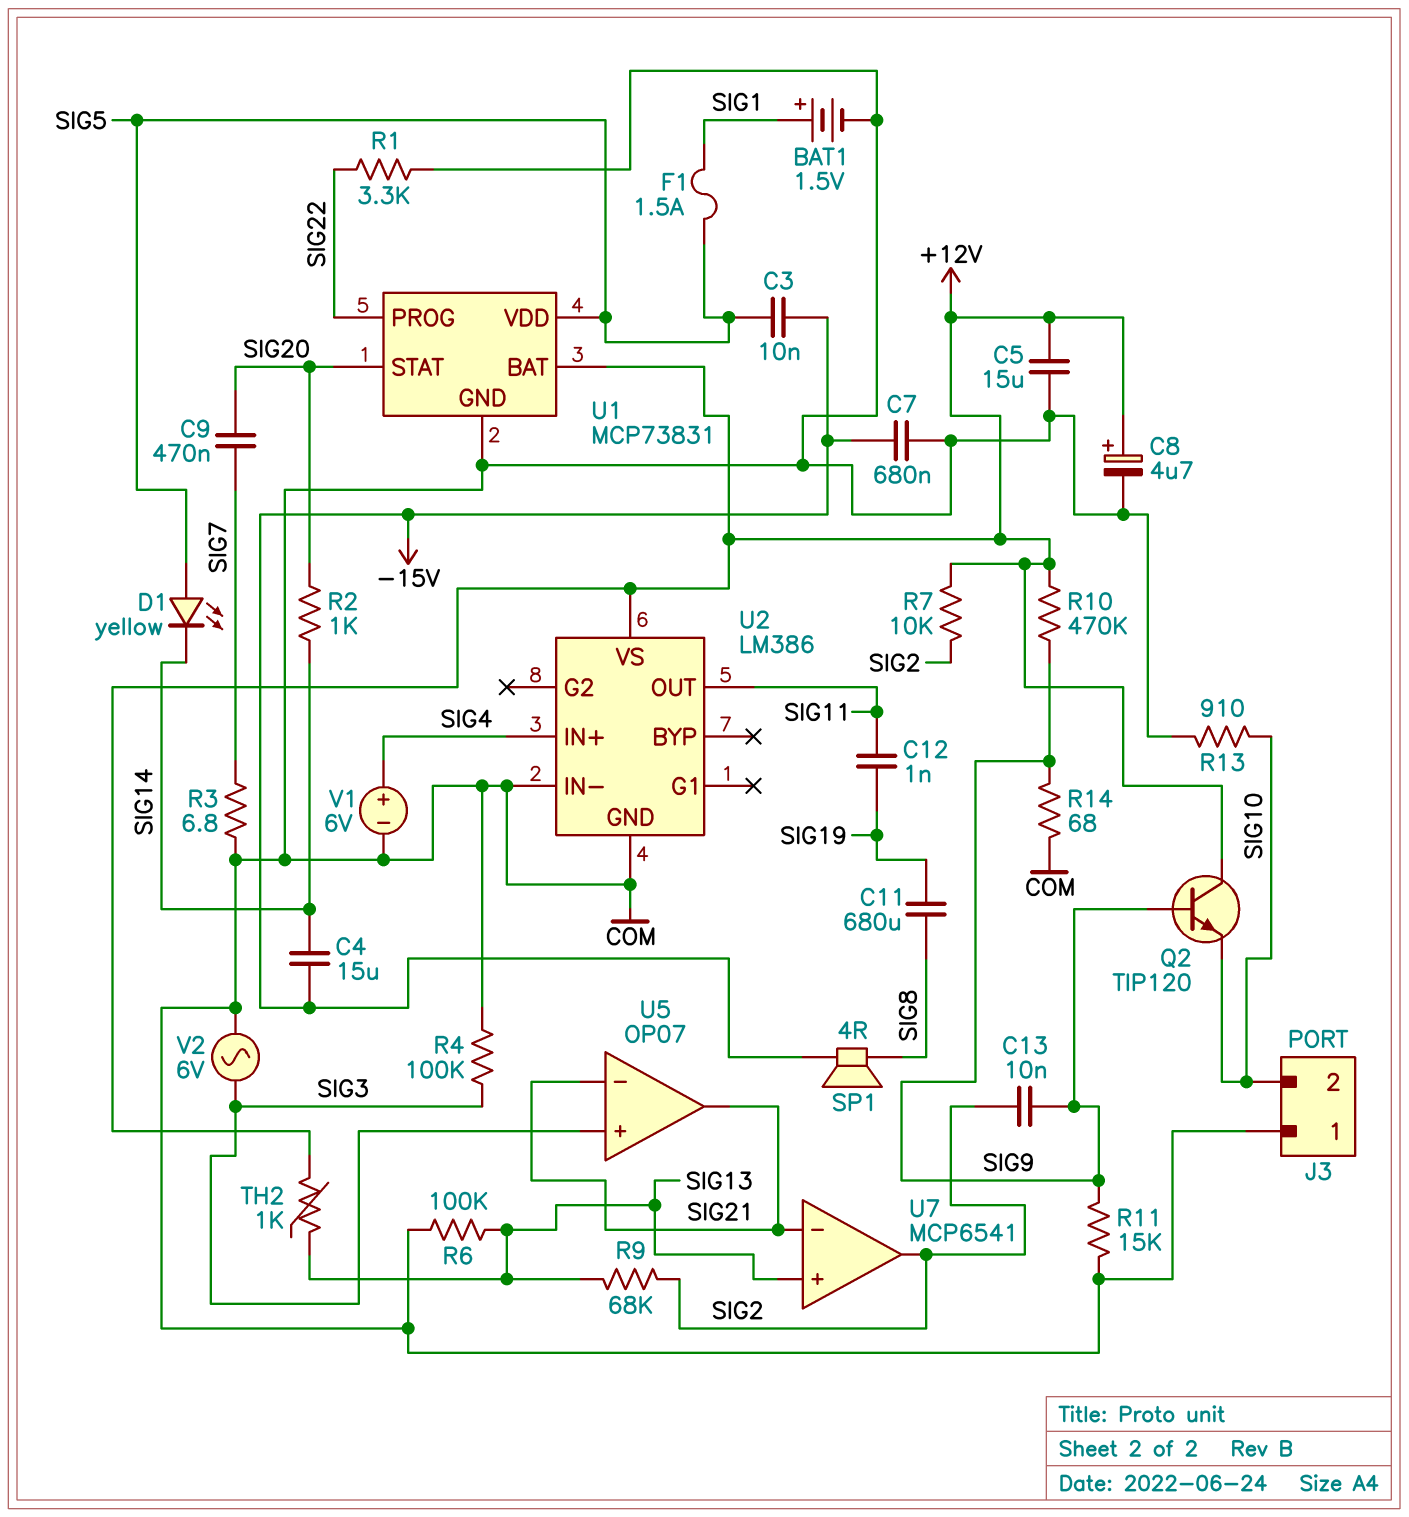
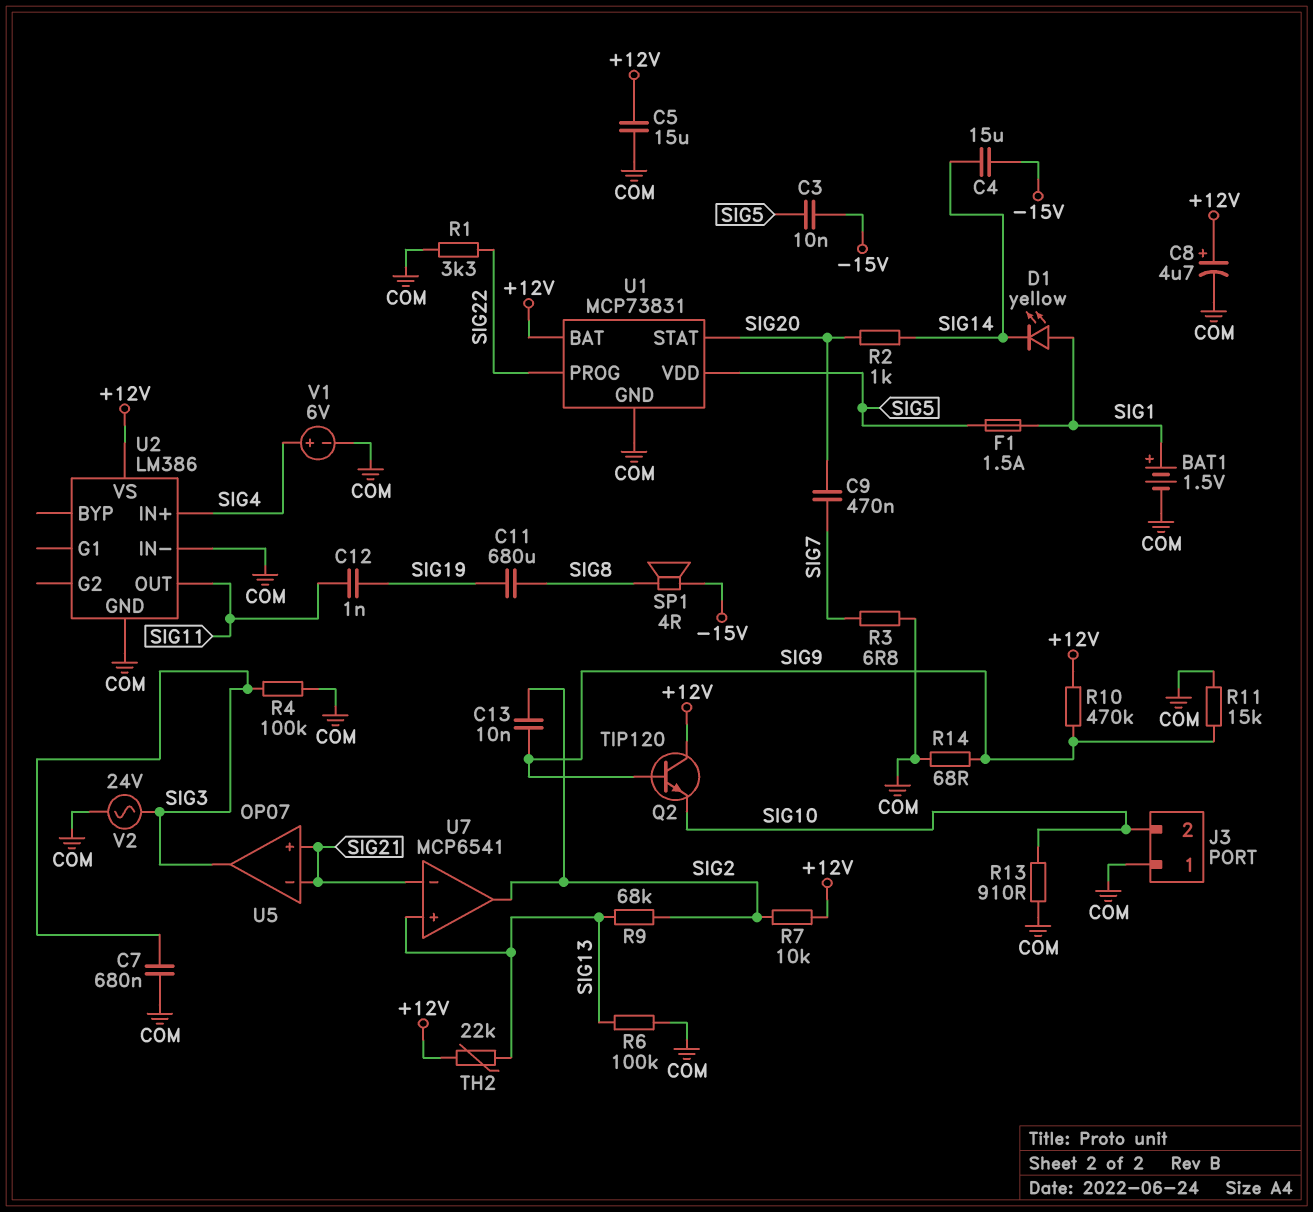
C7: 680nF (-15V, COM) -> 680nF (COM, SIG3)
D1: LED yellow (A SIG5, K SIG14) -> LED yellow (A SIG1, K SIG14)
TH2: 1k (+12V, SIG13) -> 22k (+12V, SIG13)
U5 pin in+: SIG3 -> SIG21
U5 pin out: SIG21 -> SIG3
V2: AC 6V (COM, SIG3) -> AC 24V (COM, SIG3)

